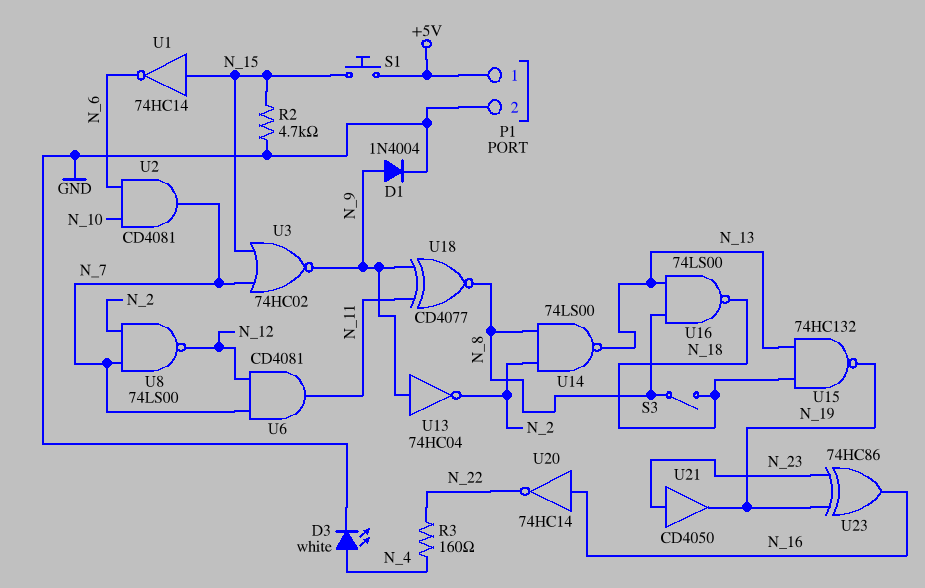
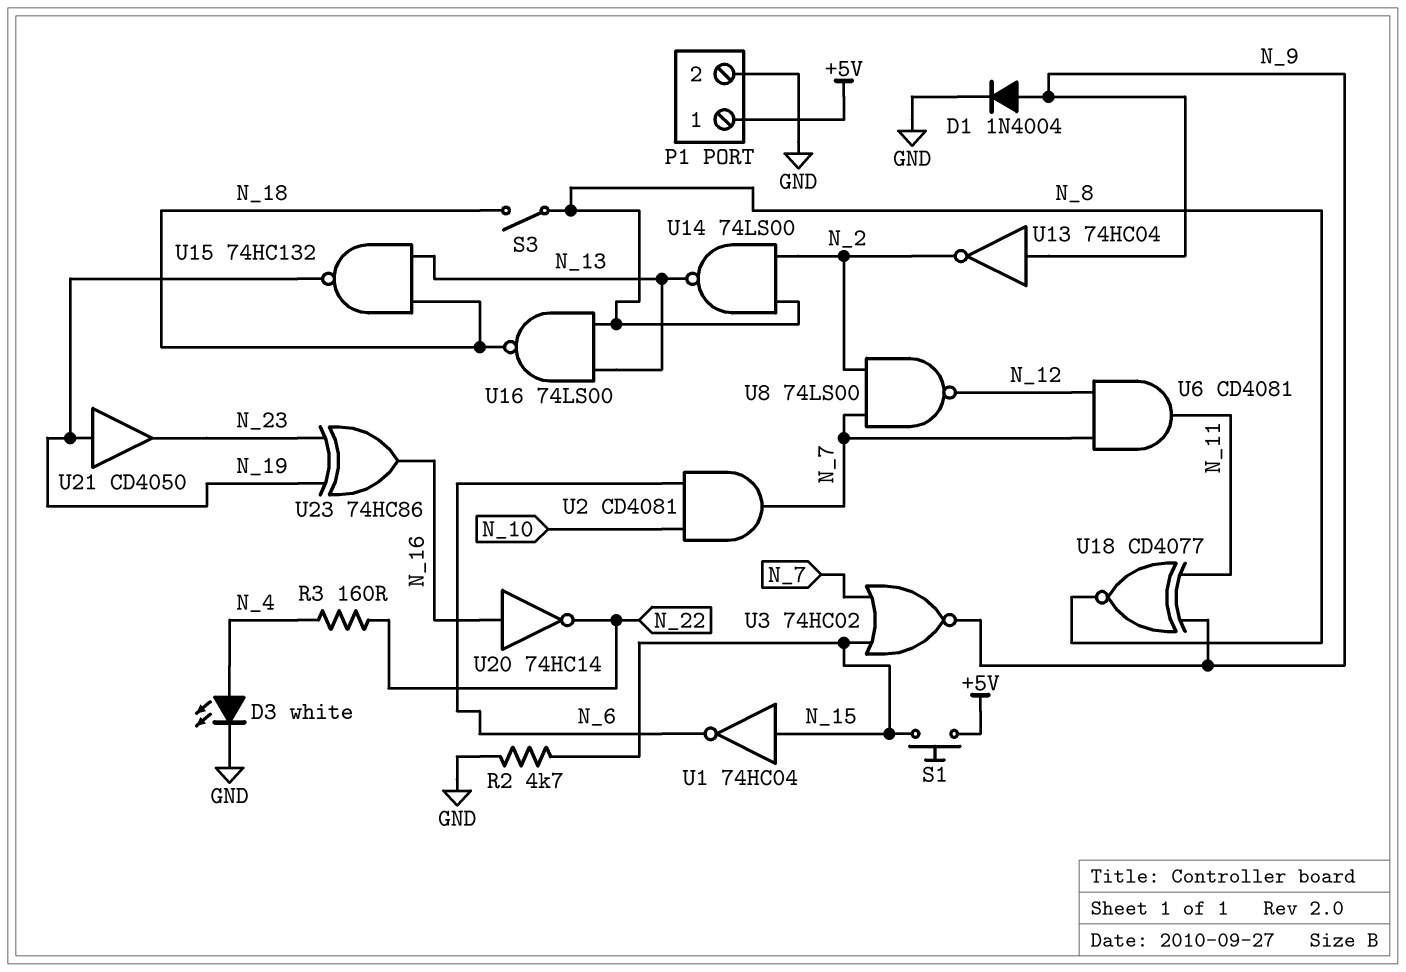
U1: NOT 74HC14 (in N_15, out N_6) -> NOT 74HC04 (in N_15, out N_6)
U21: buffer CD4050 (in N_23, out N_19) -> buffer CD4050 (in N_19, out N_23)

